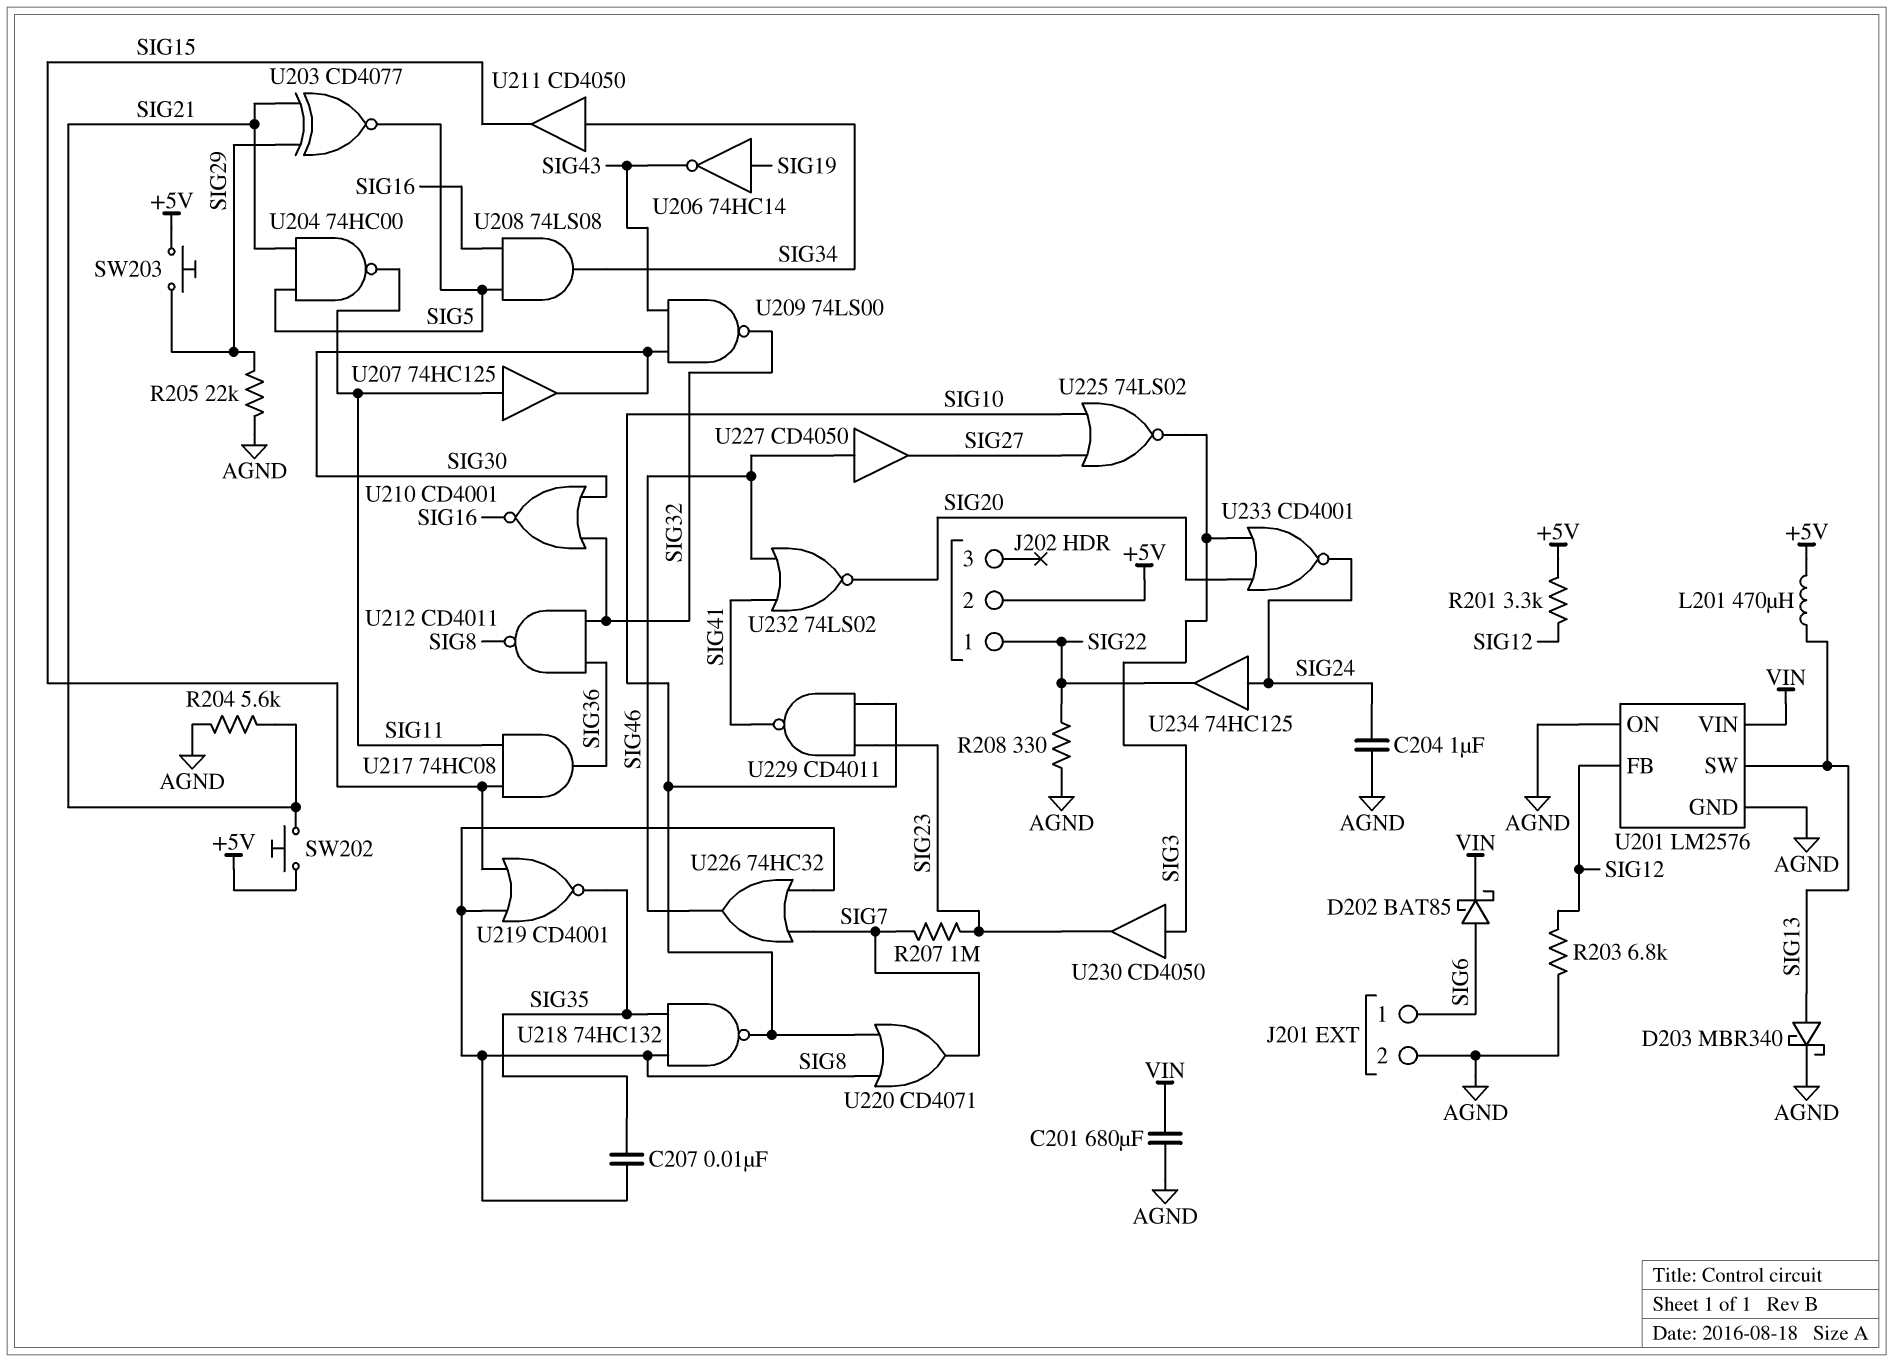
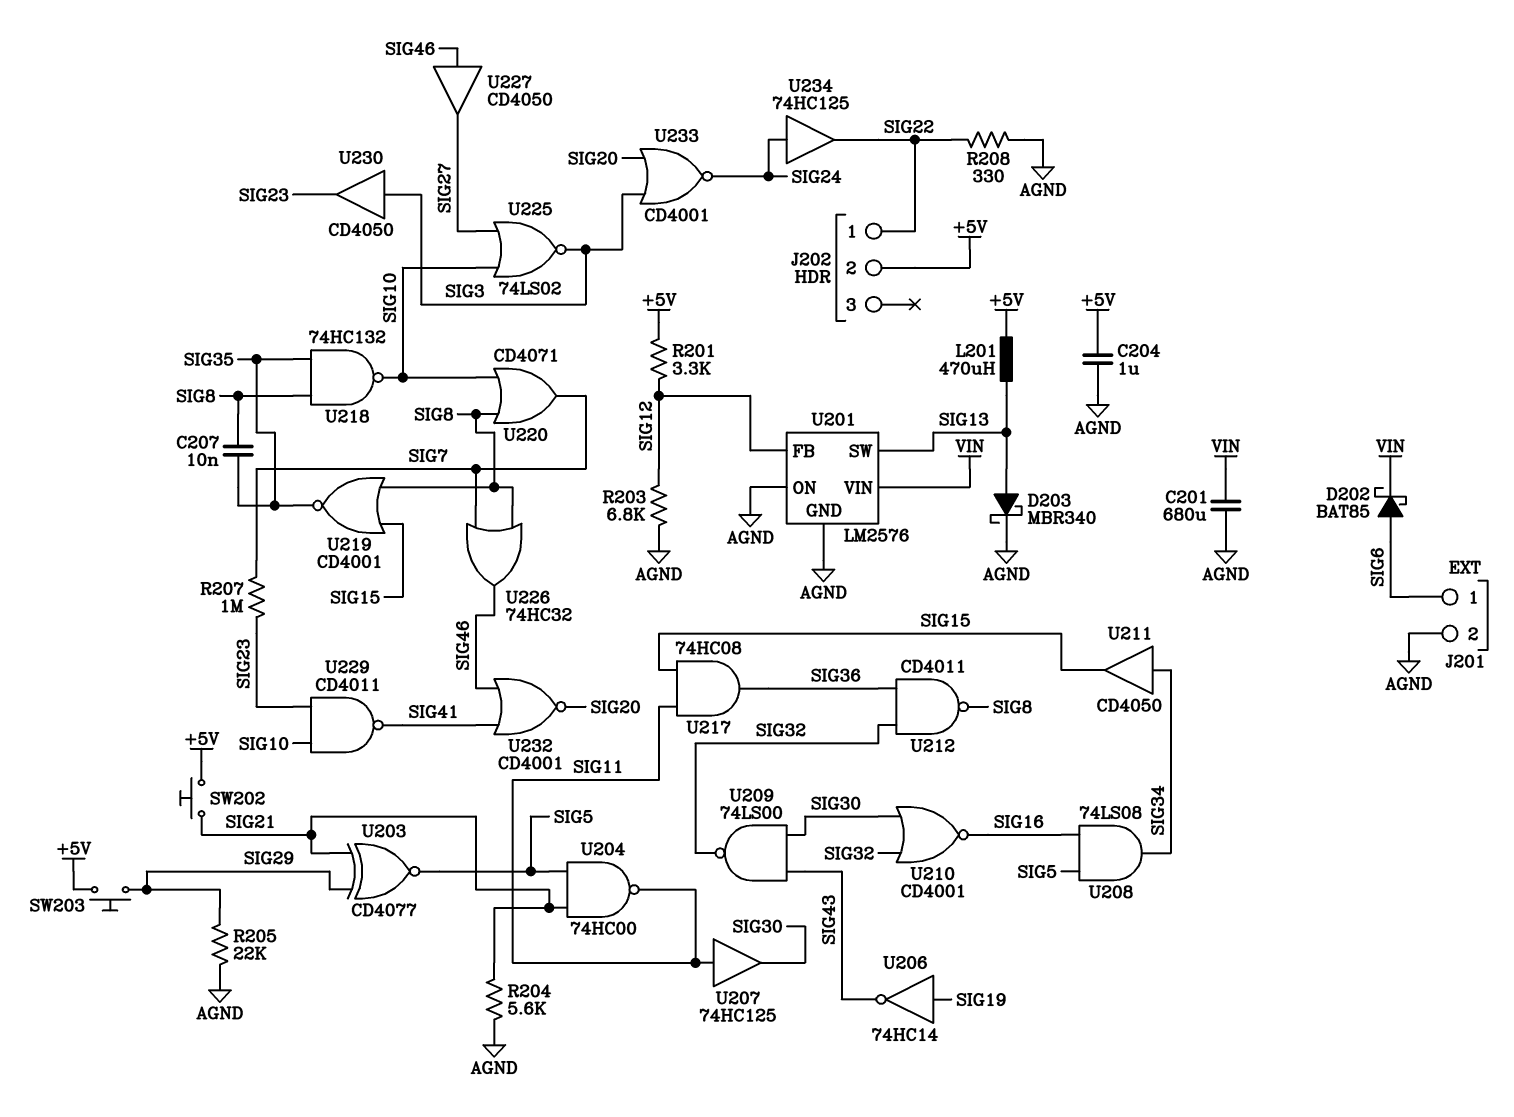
C204: 1uF (AGND, SIG24) -> 1uF (+5V, AGND)
U232: NOR 74LS02 (in SIG41, in SIG46, out SIG20) -> NOR CD4001 (in SIG41, in SIG46, out SIG20)

